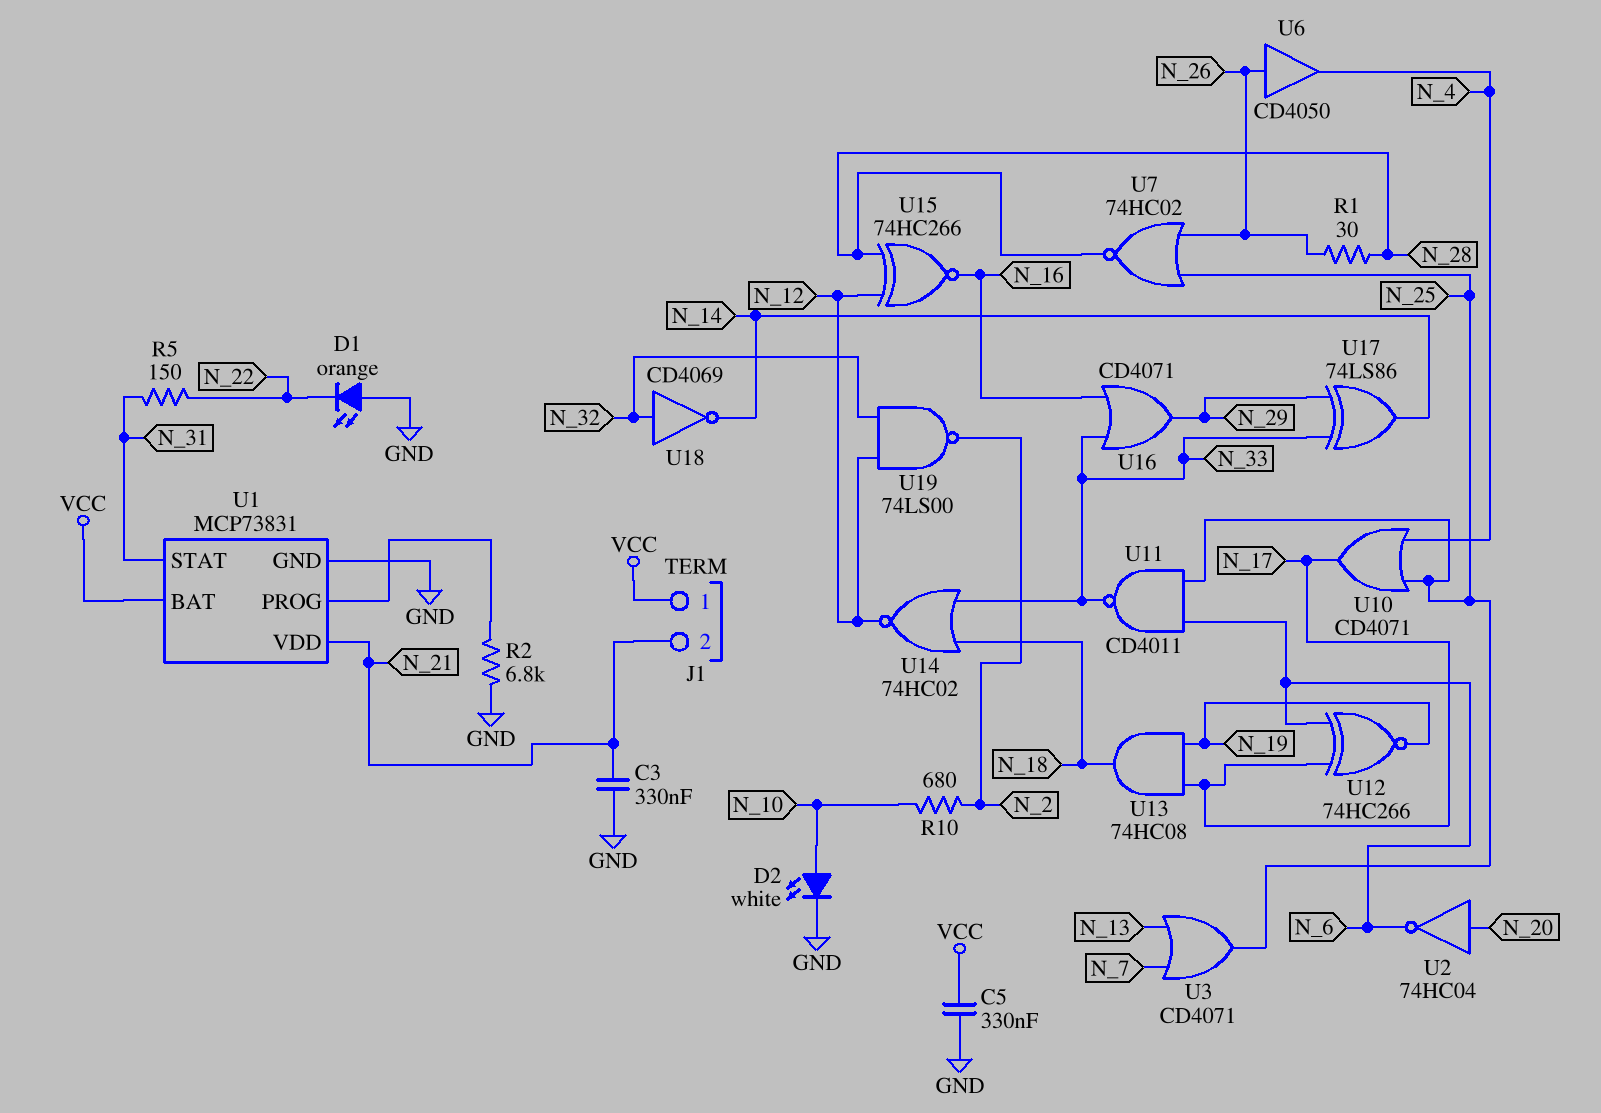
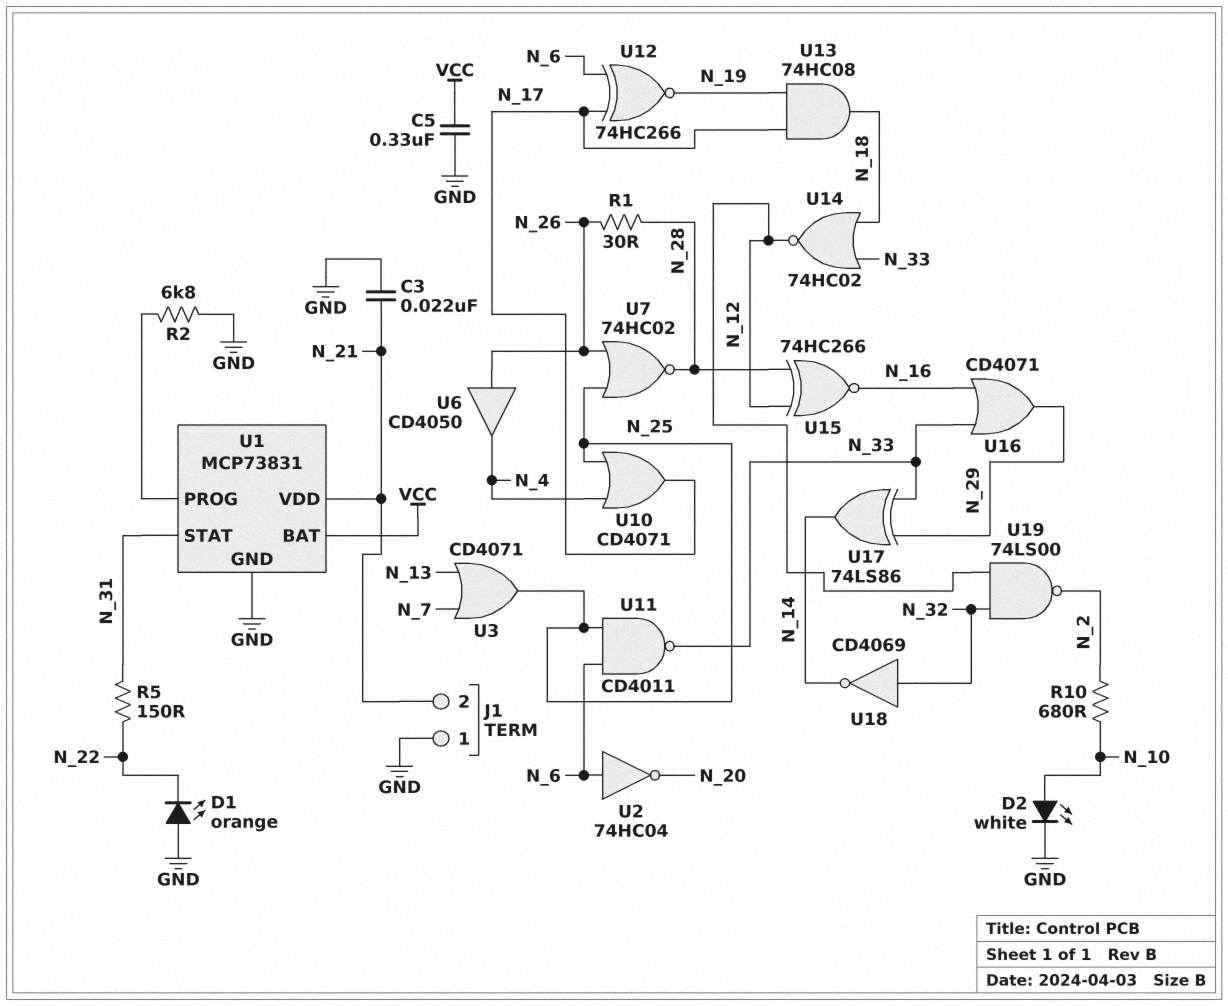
C3: 330nF (GND, N_21) -> 22nF (GND, N_21)
J1 pin 1: VCC -> GND
U2: NOT 74HC04 (in N_20, out N_6) -> NOT 74HC04 (in N_6, out N_20)

